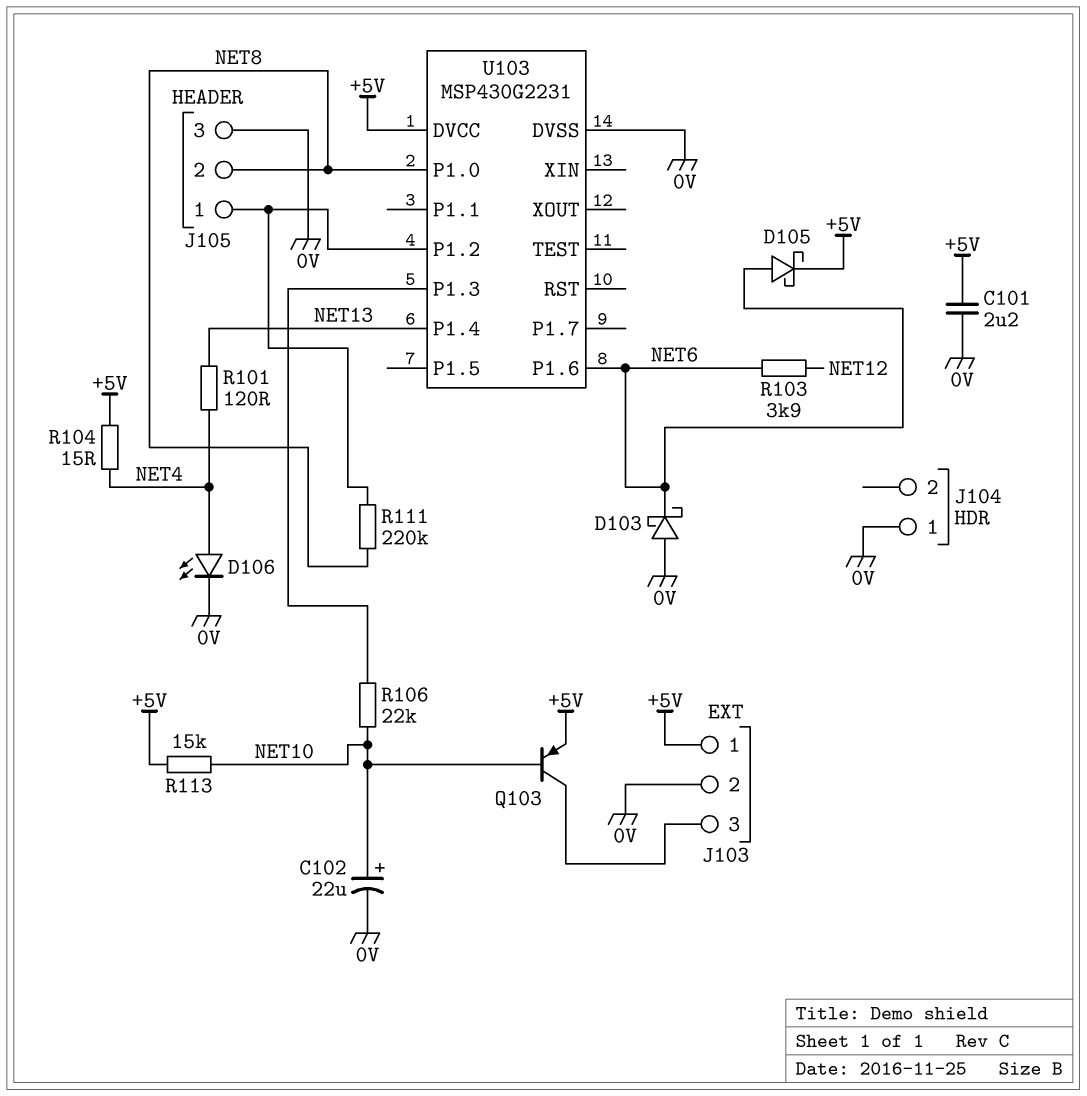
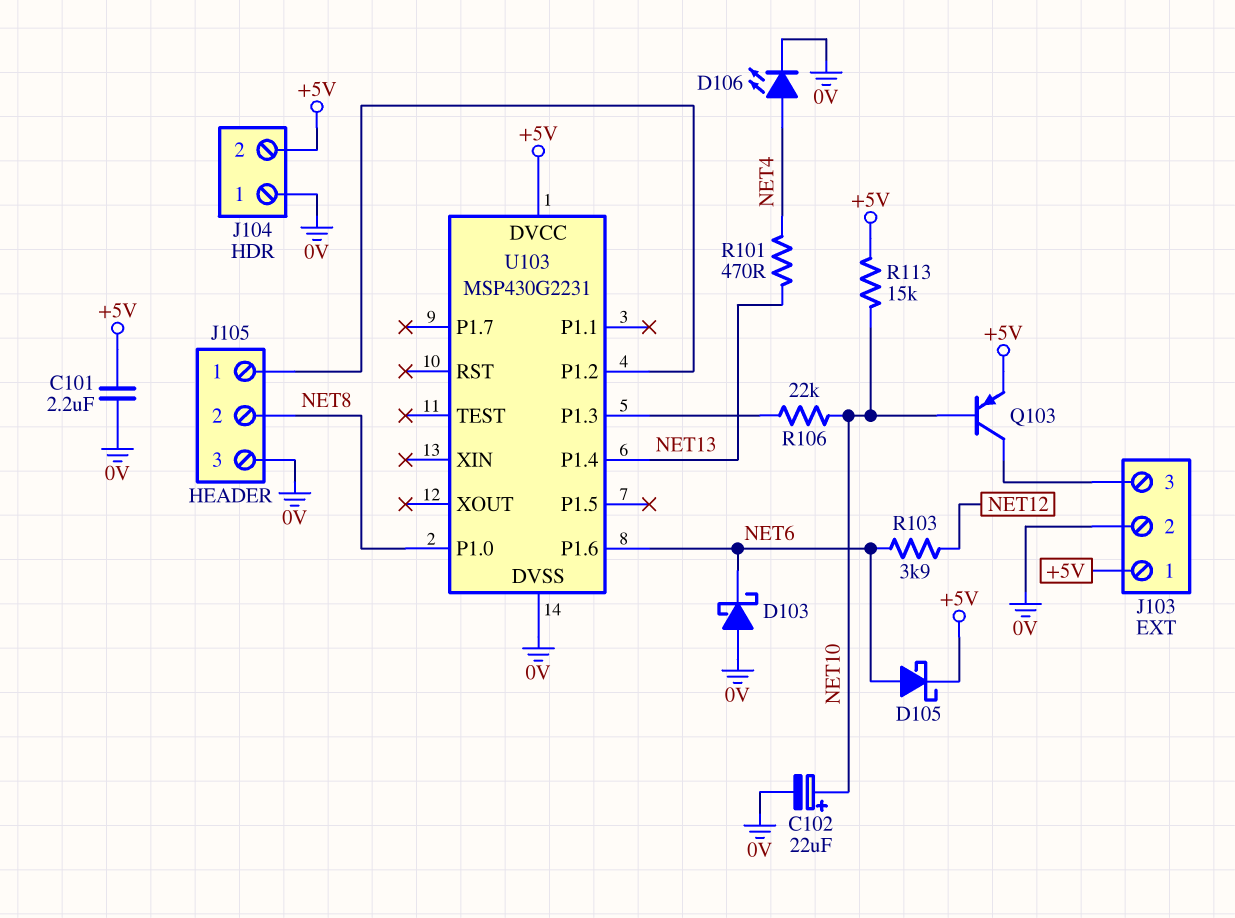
J104 pin 2: none -> +5V
R101: 120 (NET4, NET13) -> 470 (NET4, NET13)
R104: 15 (+5V, NET4) -> none
R111: 220k (J105/1, NET8) -> none

